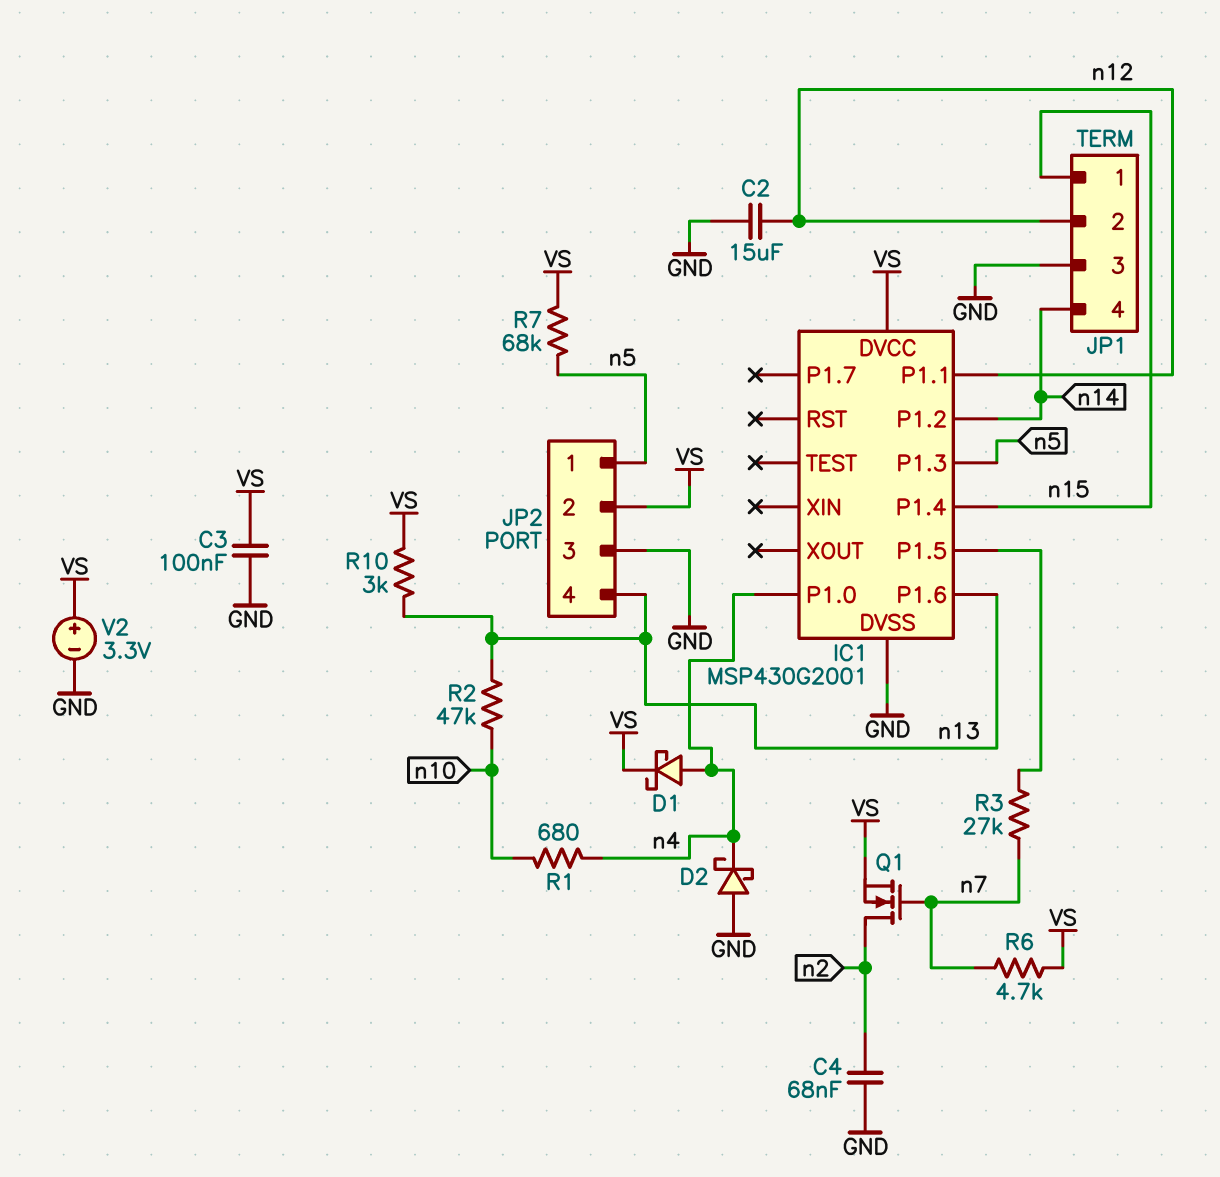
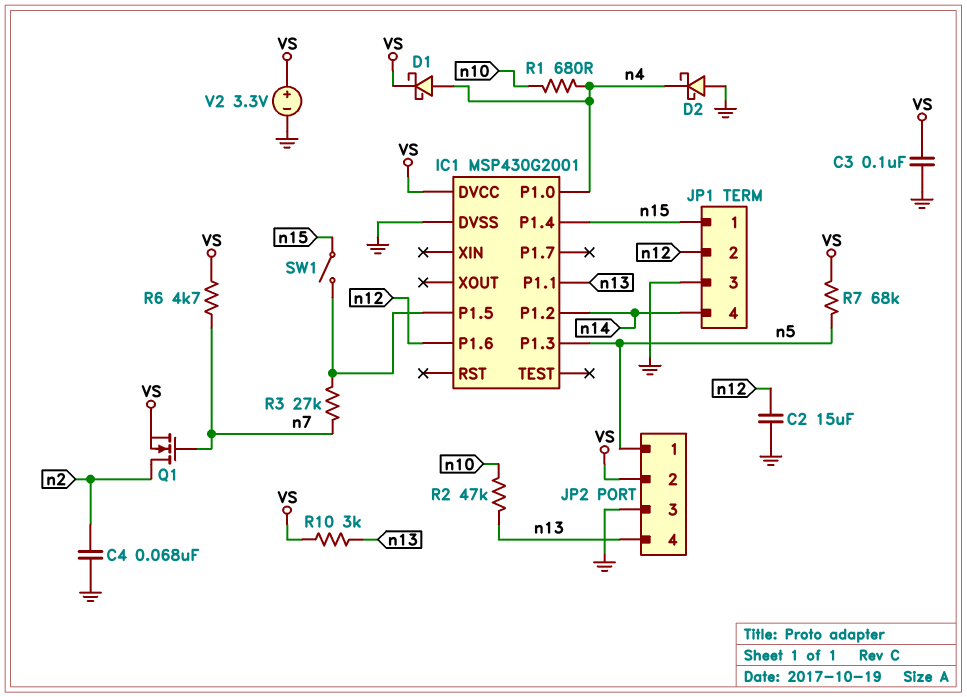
IC1 pin P1.1: n12 -> n13
IC1 pin P1.6: n13 -> n12
SW1: none -> switch (IC1/P1.5, n15)

